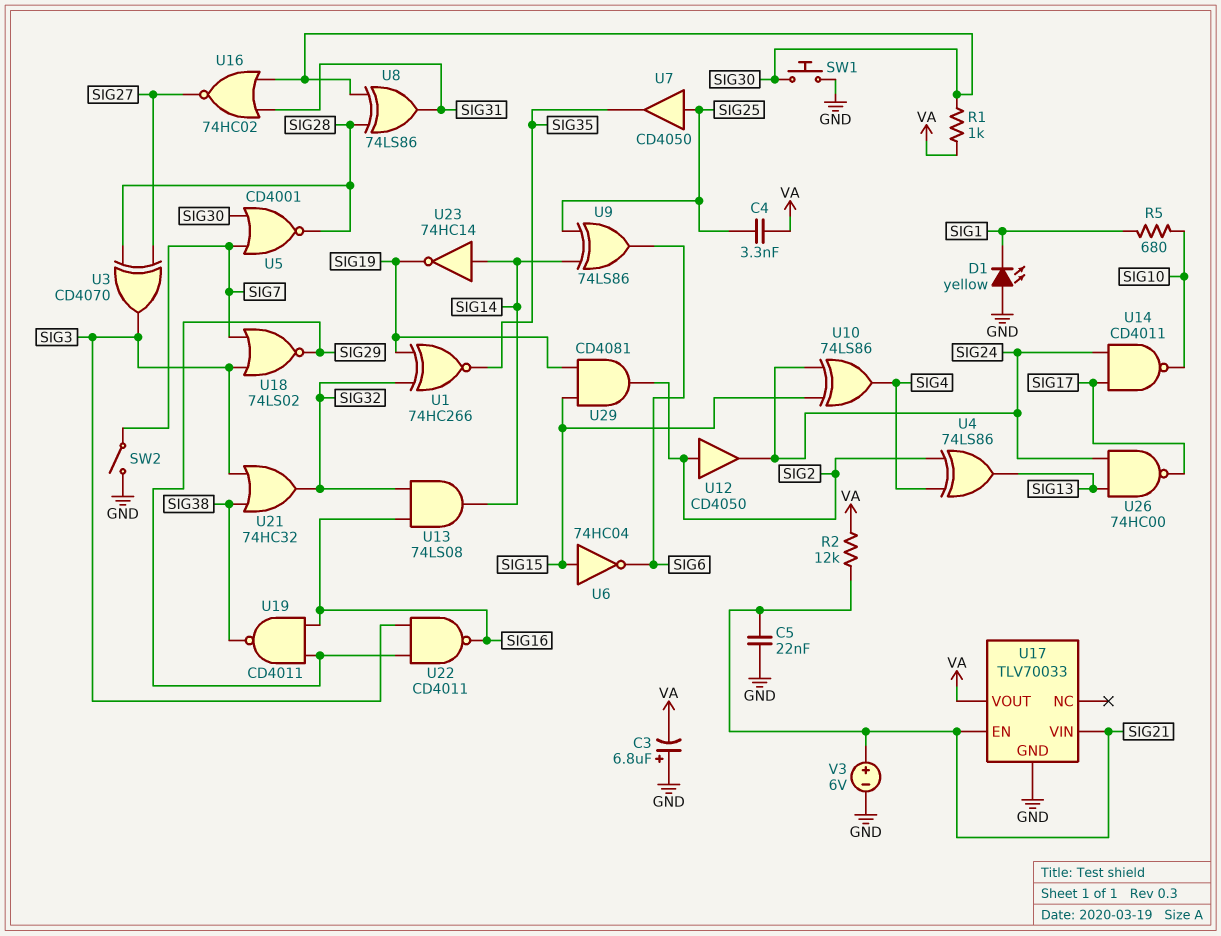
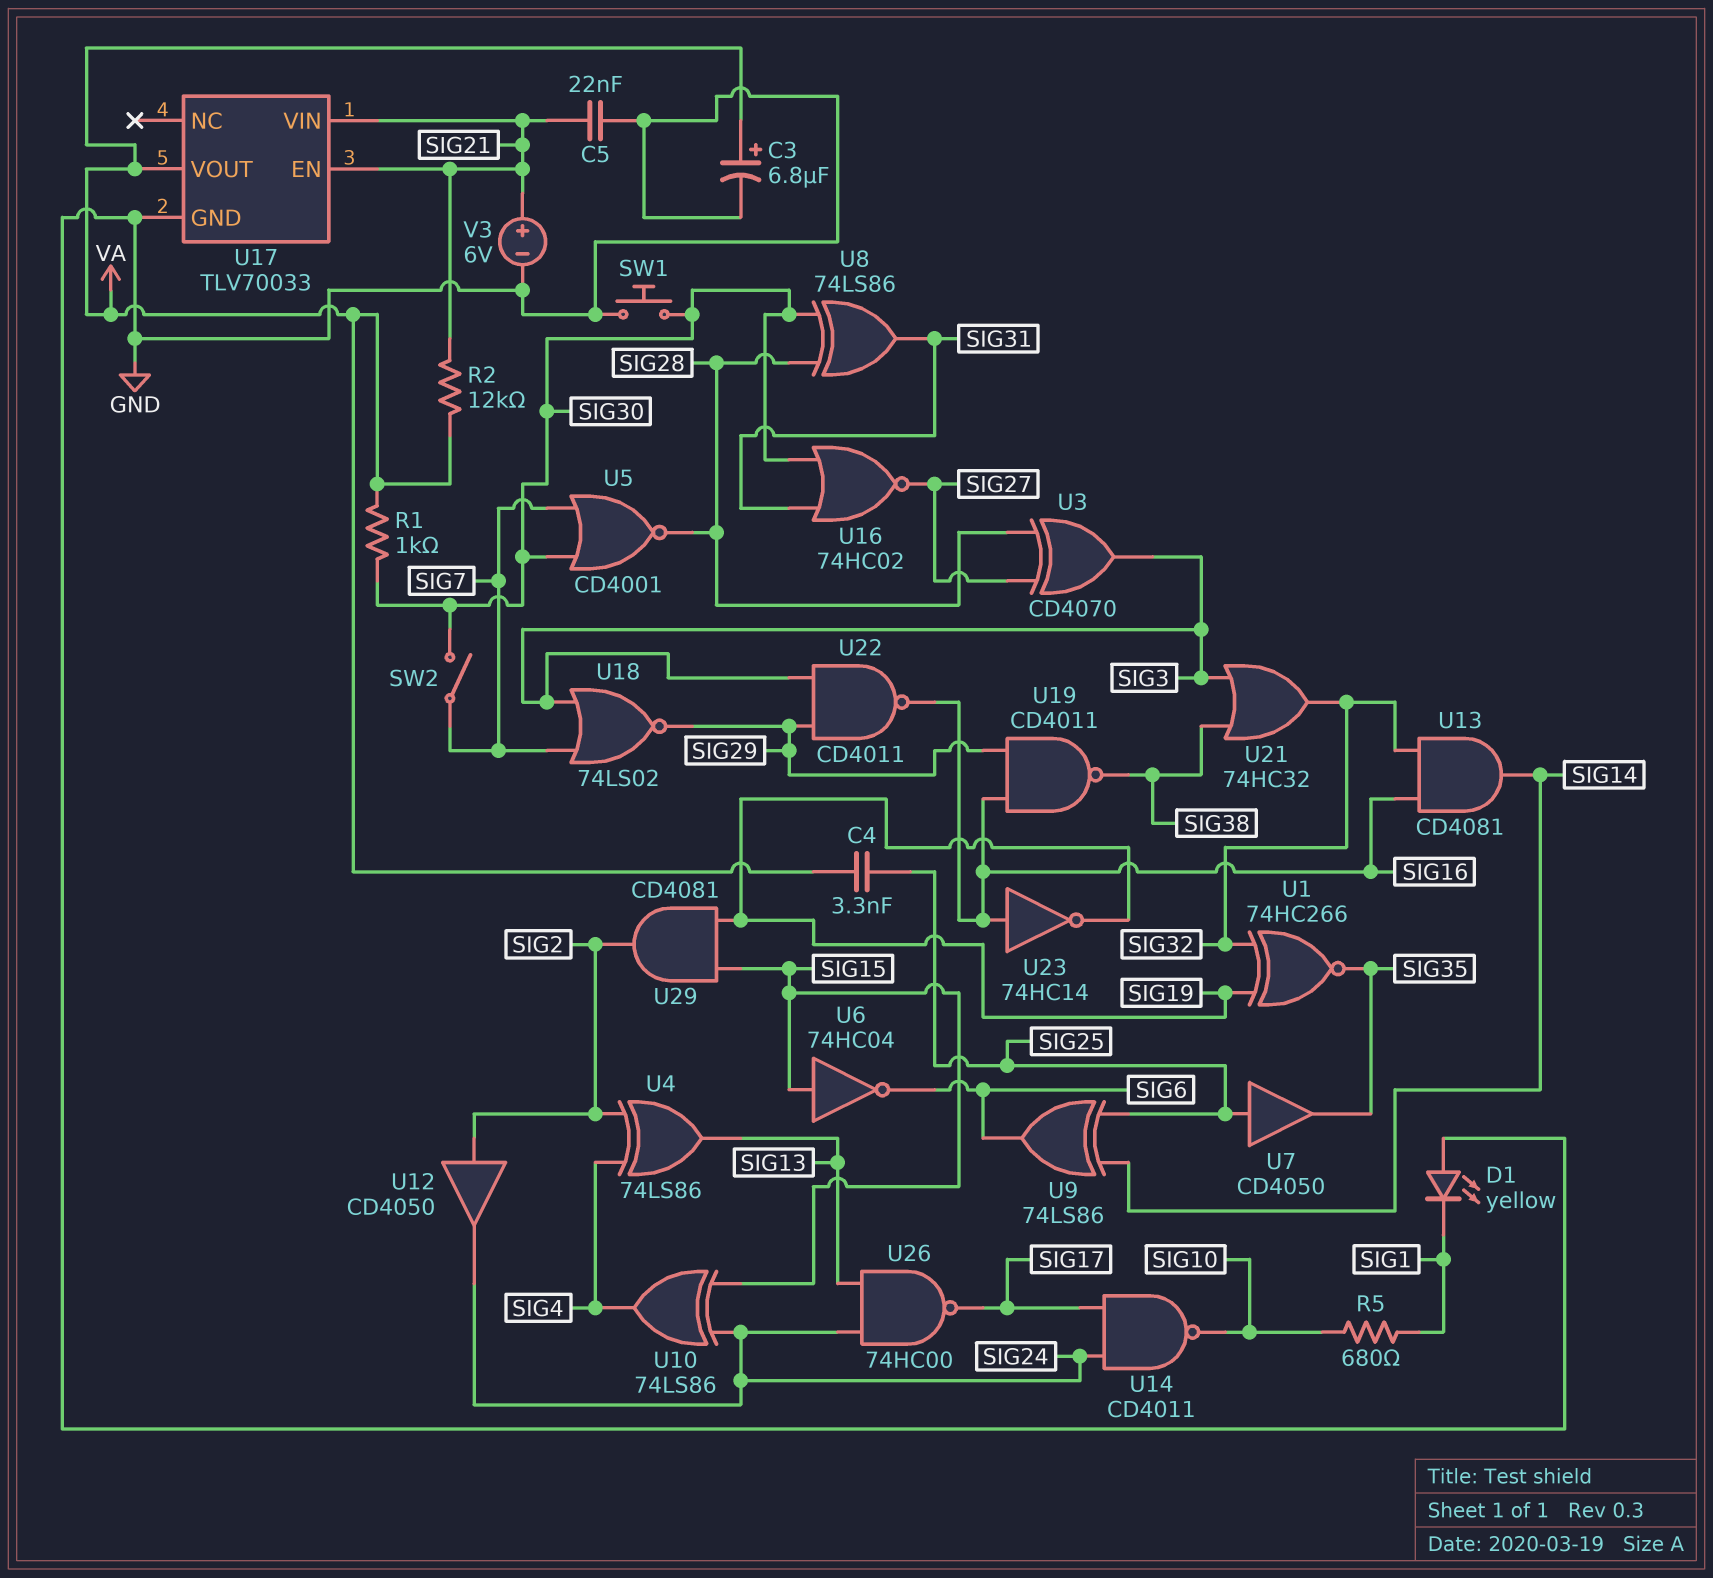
C3: 6.8uF (plus GND, minus VA) -> 6.8uF (plus VA, minus GND)
SW2: switch (GND, SIG7) -> switch (SIG7, SIG30)
U13: AND 74LS08 (in SIG16, in SIG32, out SIG14) -> AND CD4081 (in SIG16, in SIG32, out SIG14)
U23: NOT 74HC14 (in SIG14, out SIG19) -> NOT 74HC14 (in SIG16, out SIG19)

